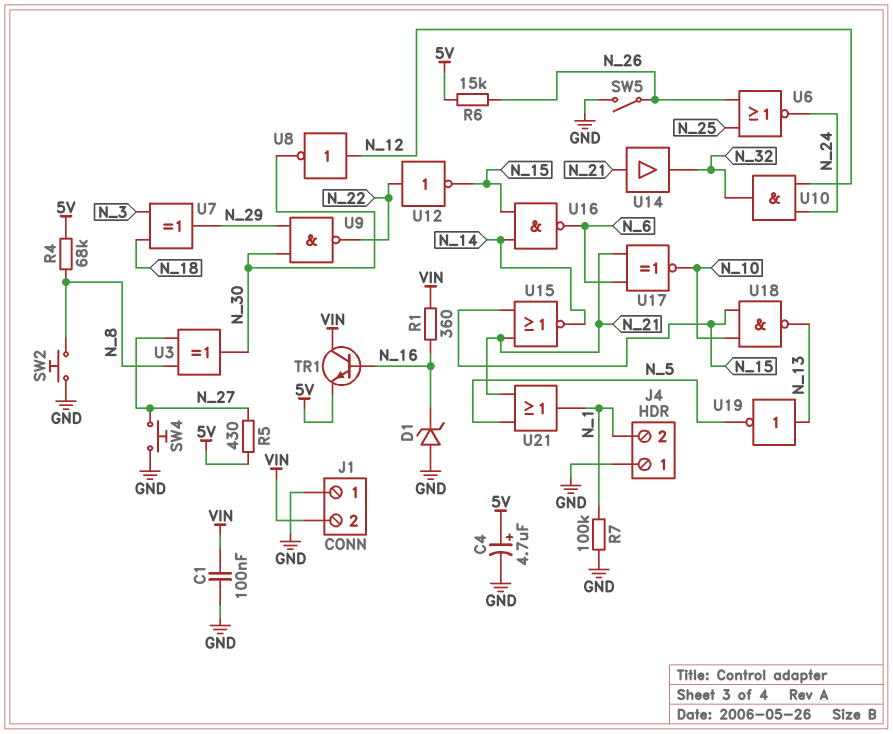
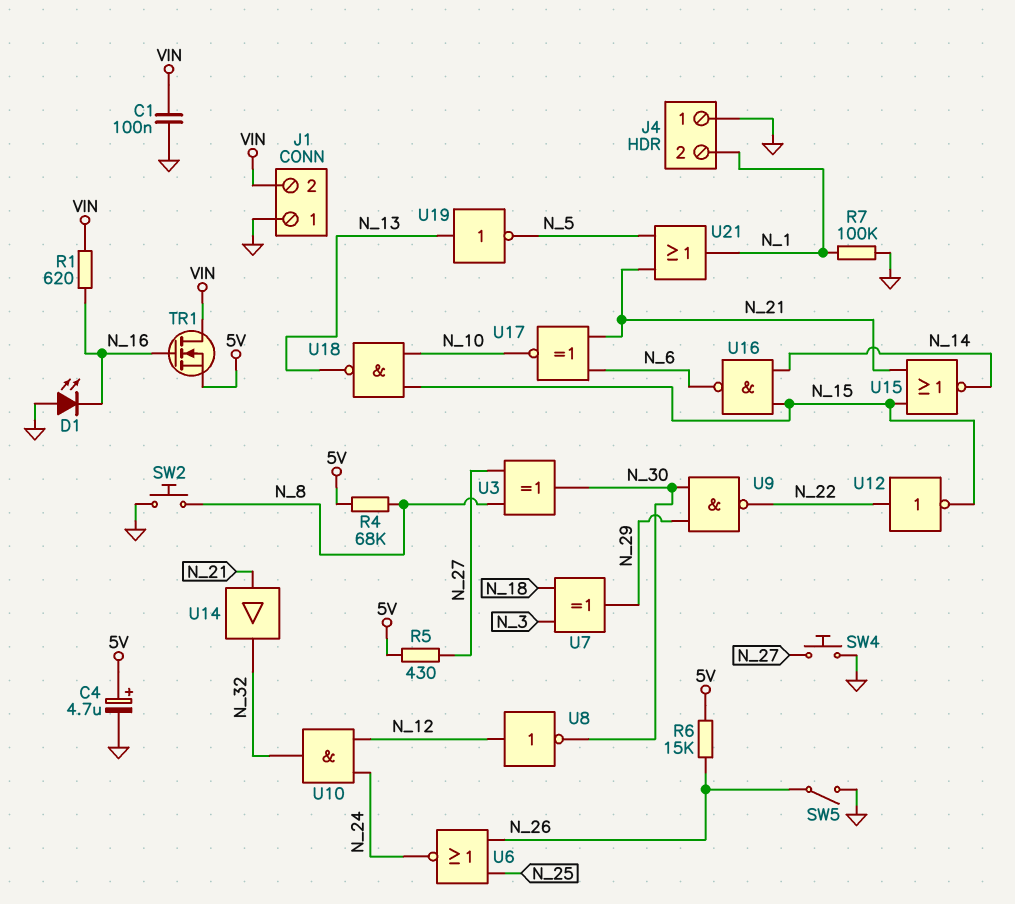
D1: zener (A GND, K N_16) -> LED (A GND, K N_16)
R1: 360 (N_16, VIN) -> 620 (N_16, VIN)
TR1: NPN (B N_16, C VIN, E 5V) -> NMOS (G N_16, D VIN, S 5V)

